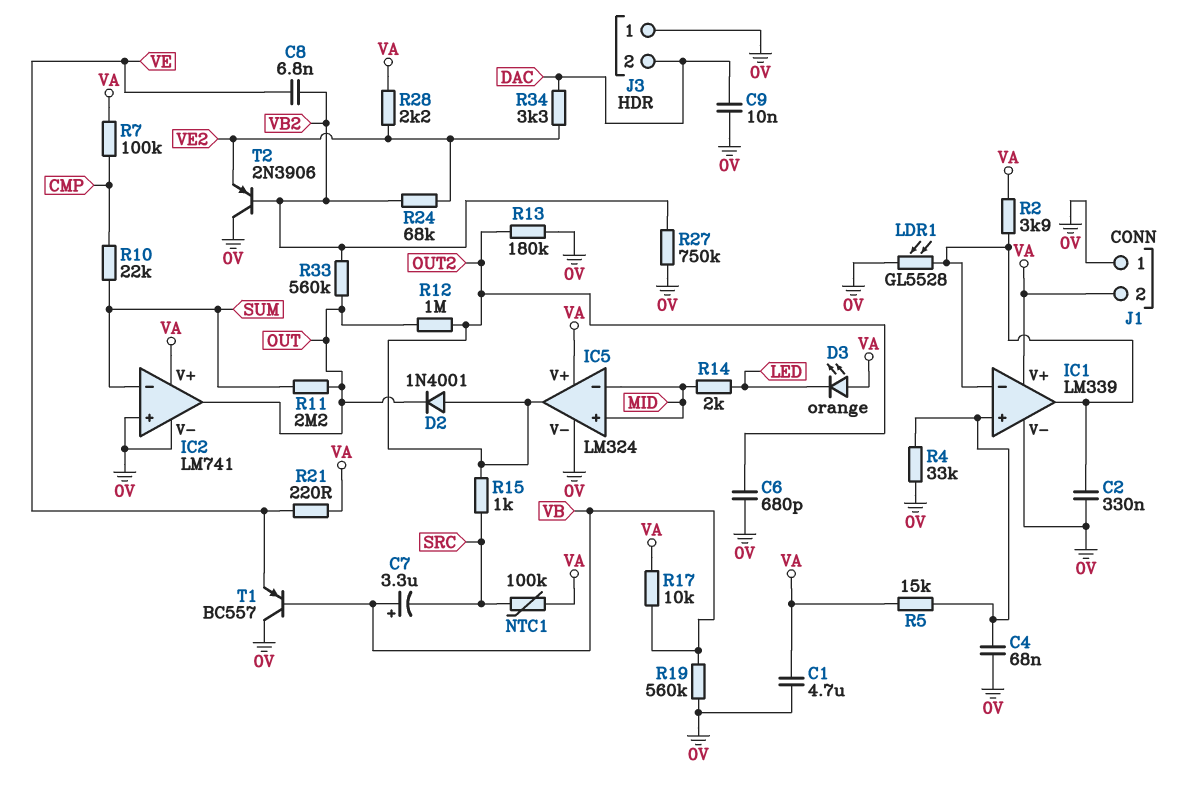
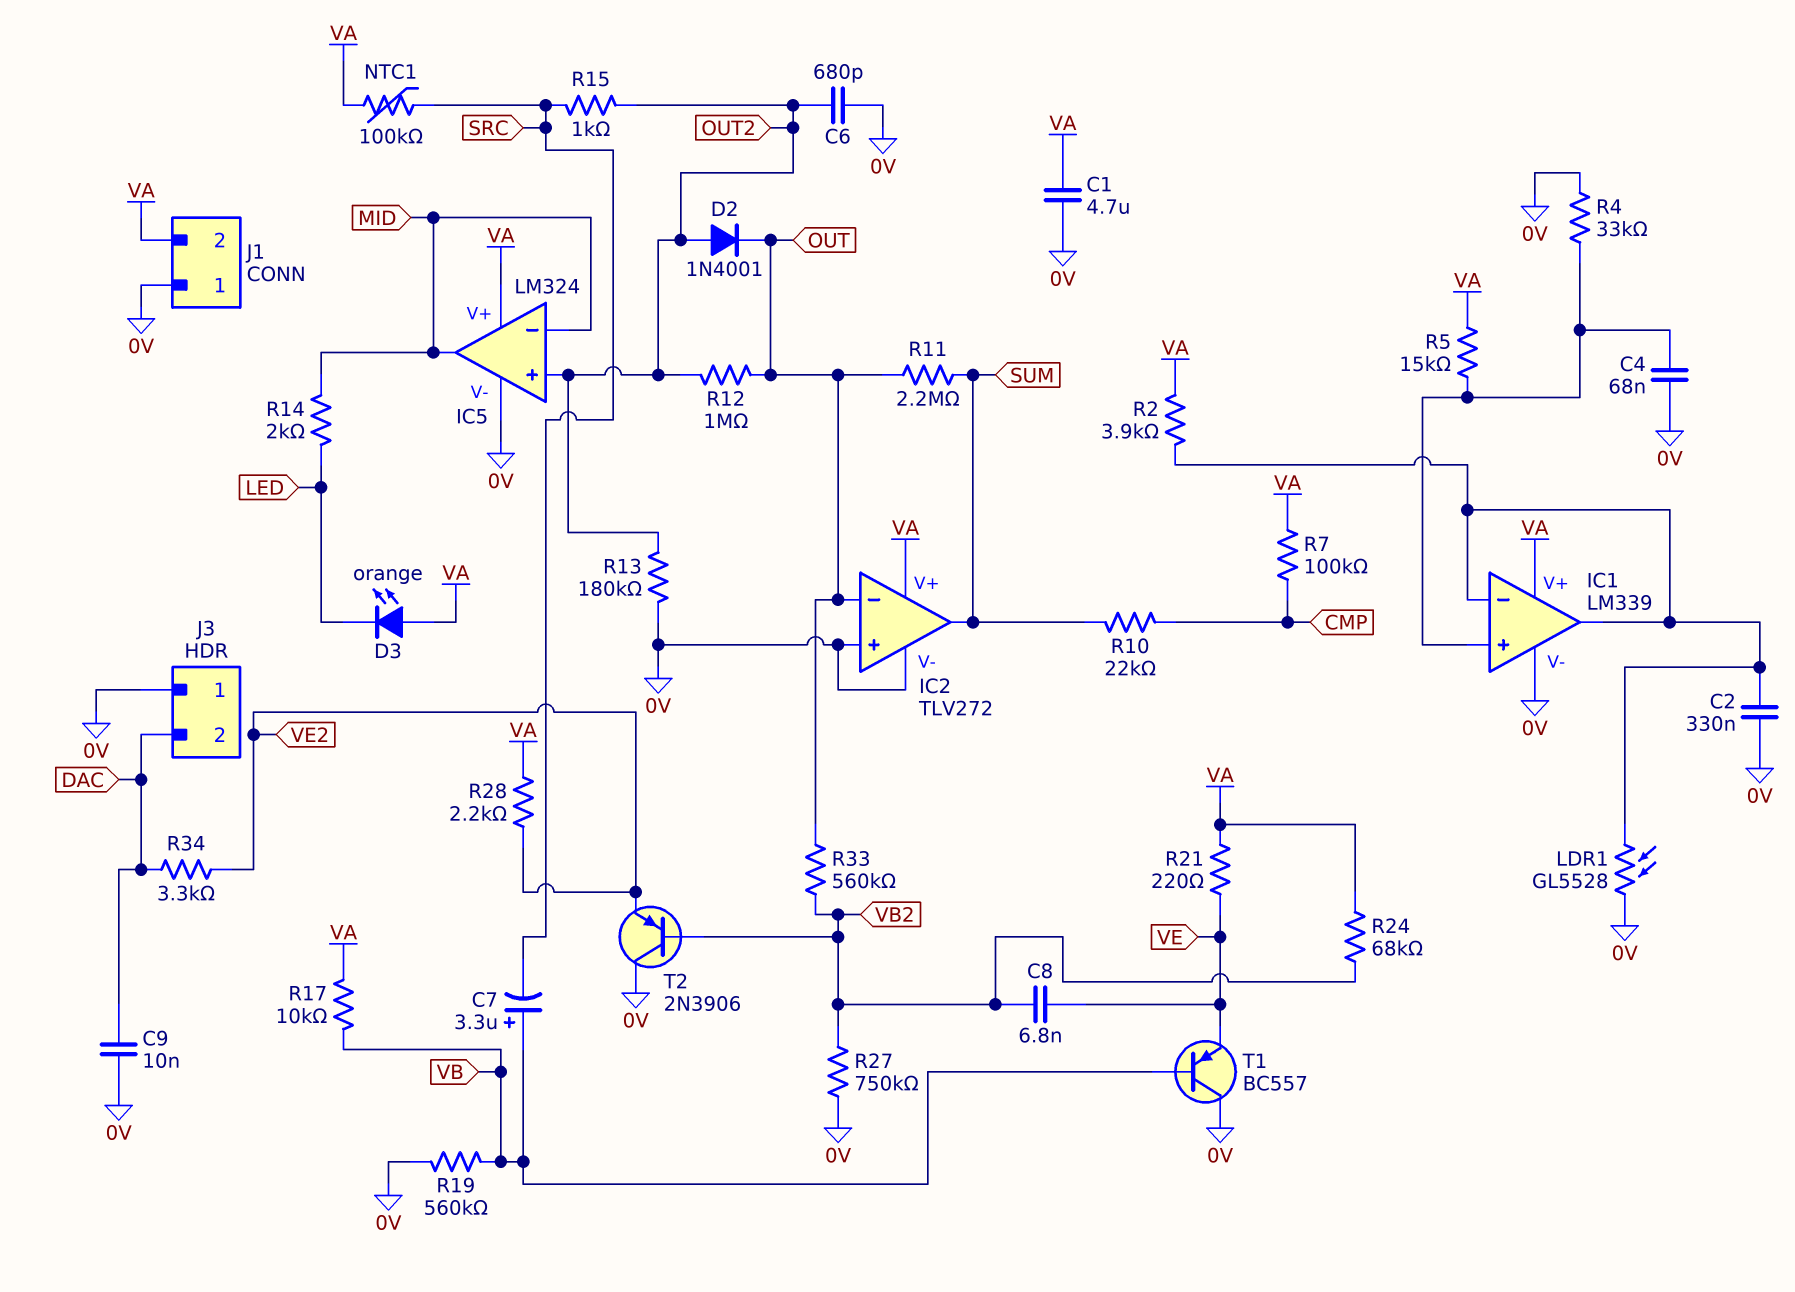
IC2: LM741 -> TLV272
IC2 pin in-: SUM -> OUT
IC2 pin out: OUT -> SUM
IC5 pin in+: MID -> OUT2
IC5 pin out: OUT2 -> MID
R24: 68k (VB2, VE2) -> 68k (VA, VB2)

